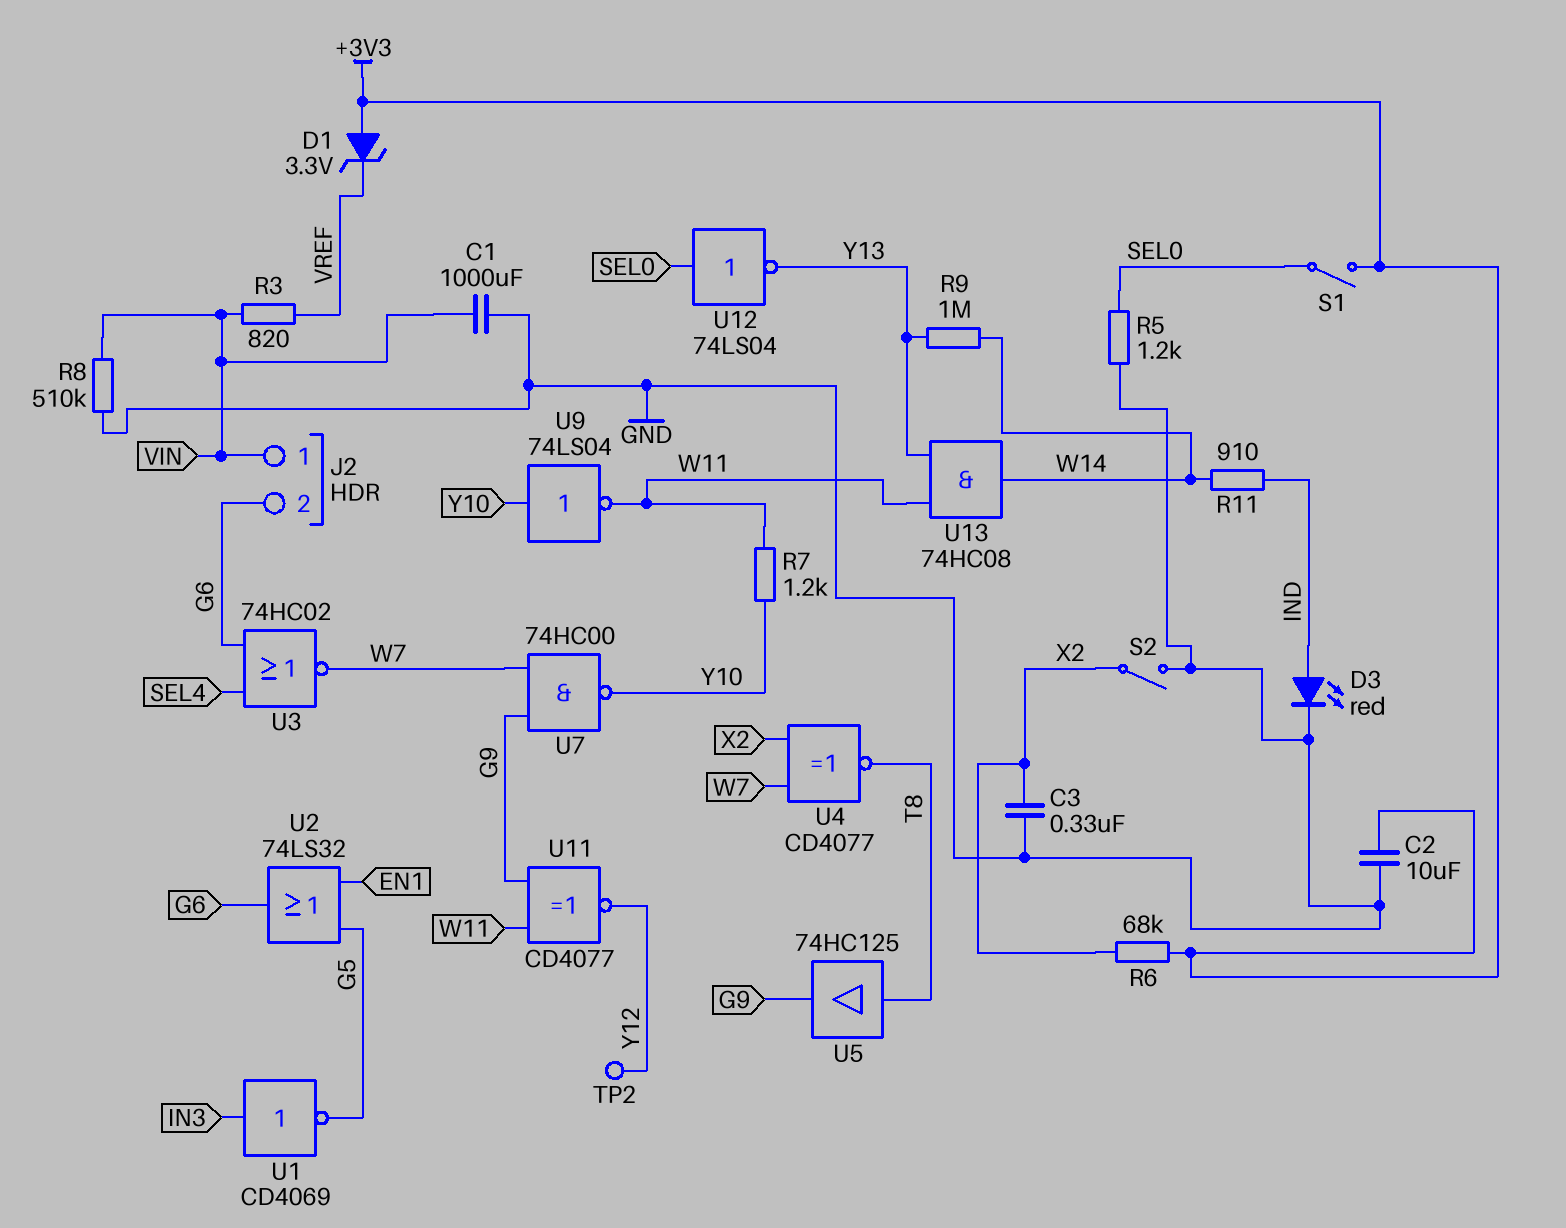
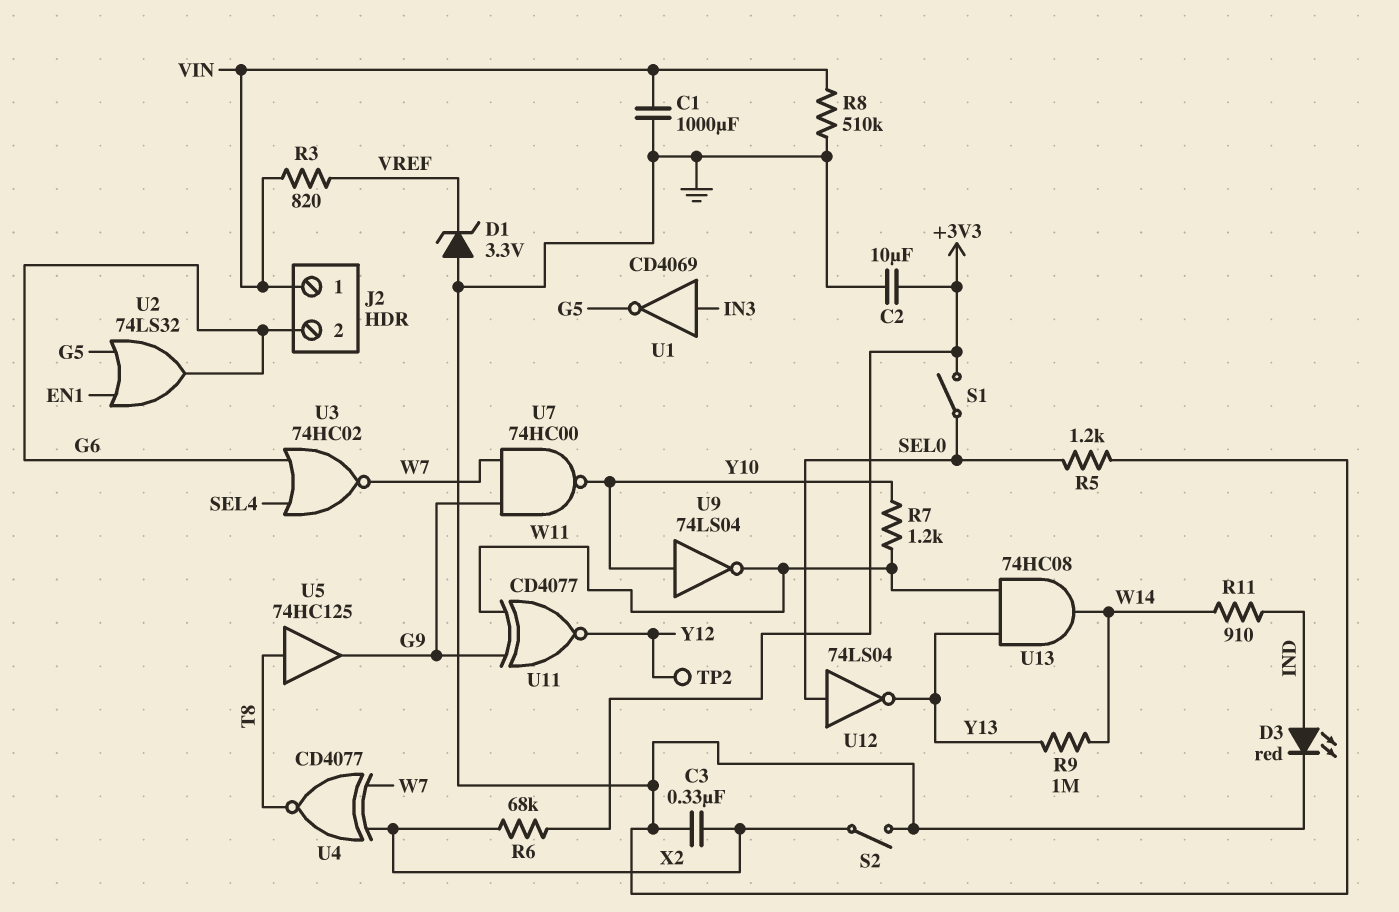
D1: zener 3.3V (A +3V3, K VREF) -> zener 3.3V (A GND, K VREF)

